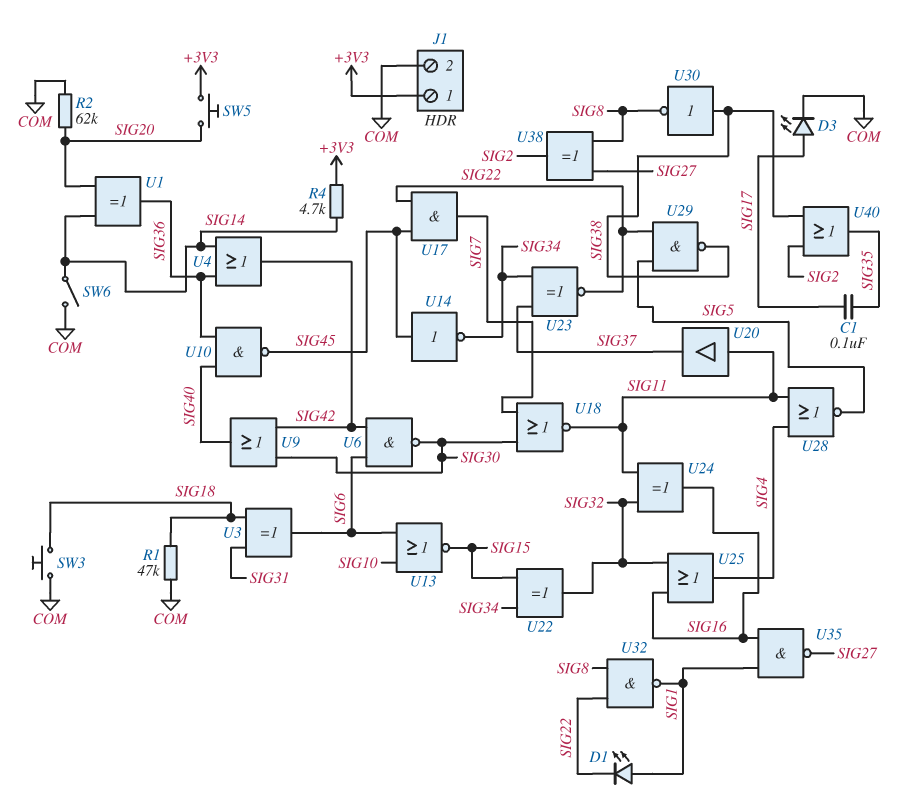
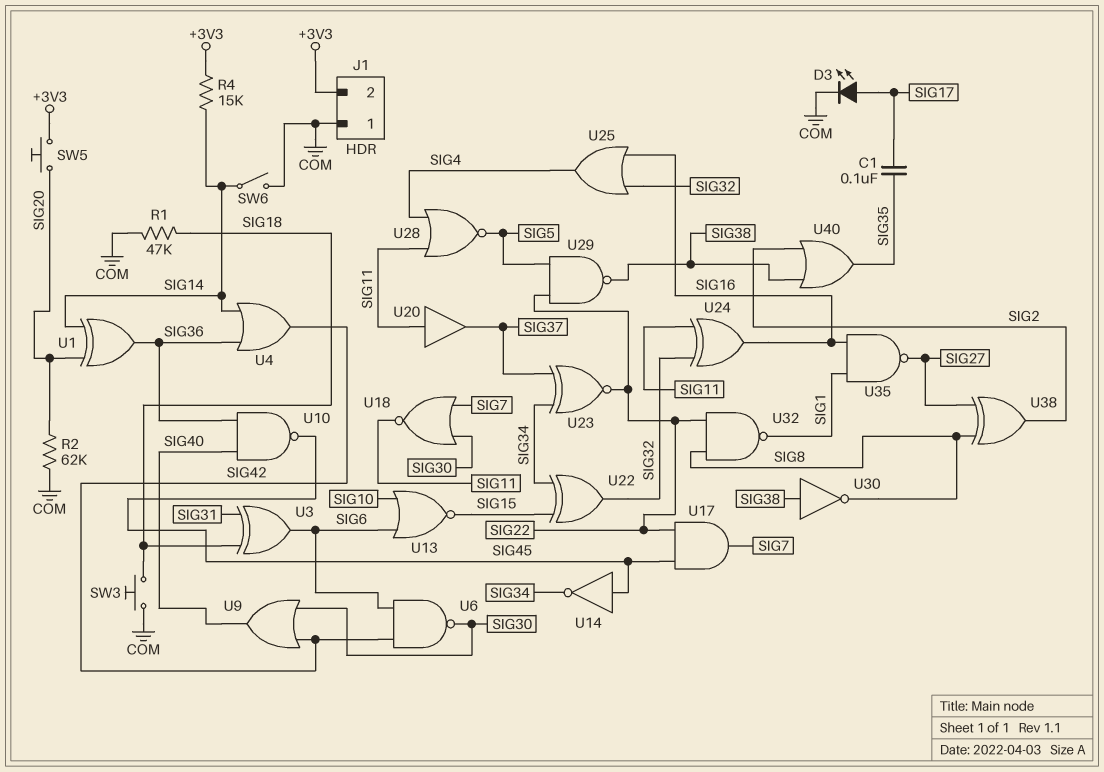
D1: LED (A SIG1, K SIG22) -> none
J1 pin 1: +3V3 -> COM
J1 pin 2: COM -> +3V3
R4: 4.7k (+3V3, SIG14) -> 15k (+3V3, SIG14)

